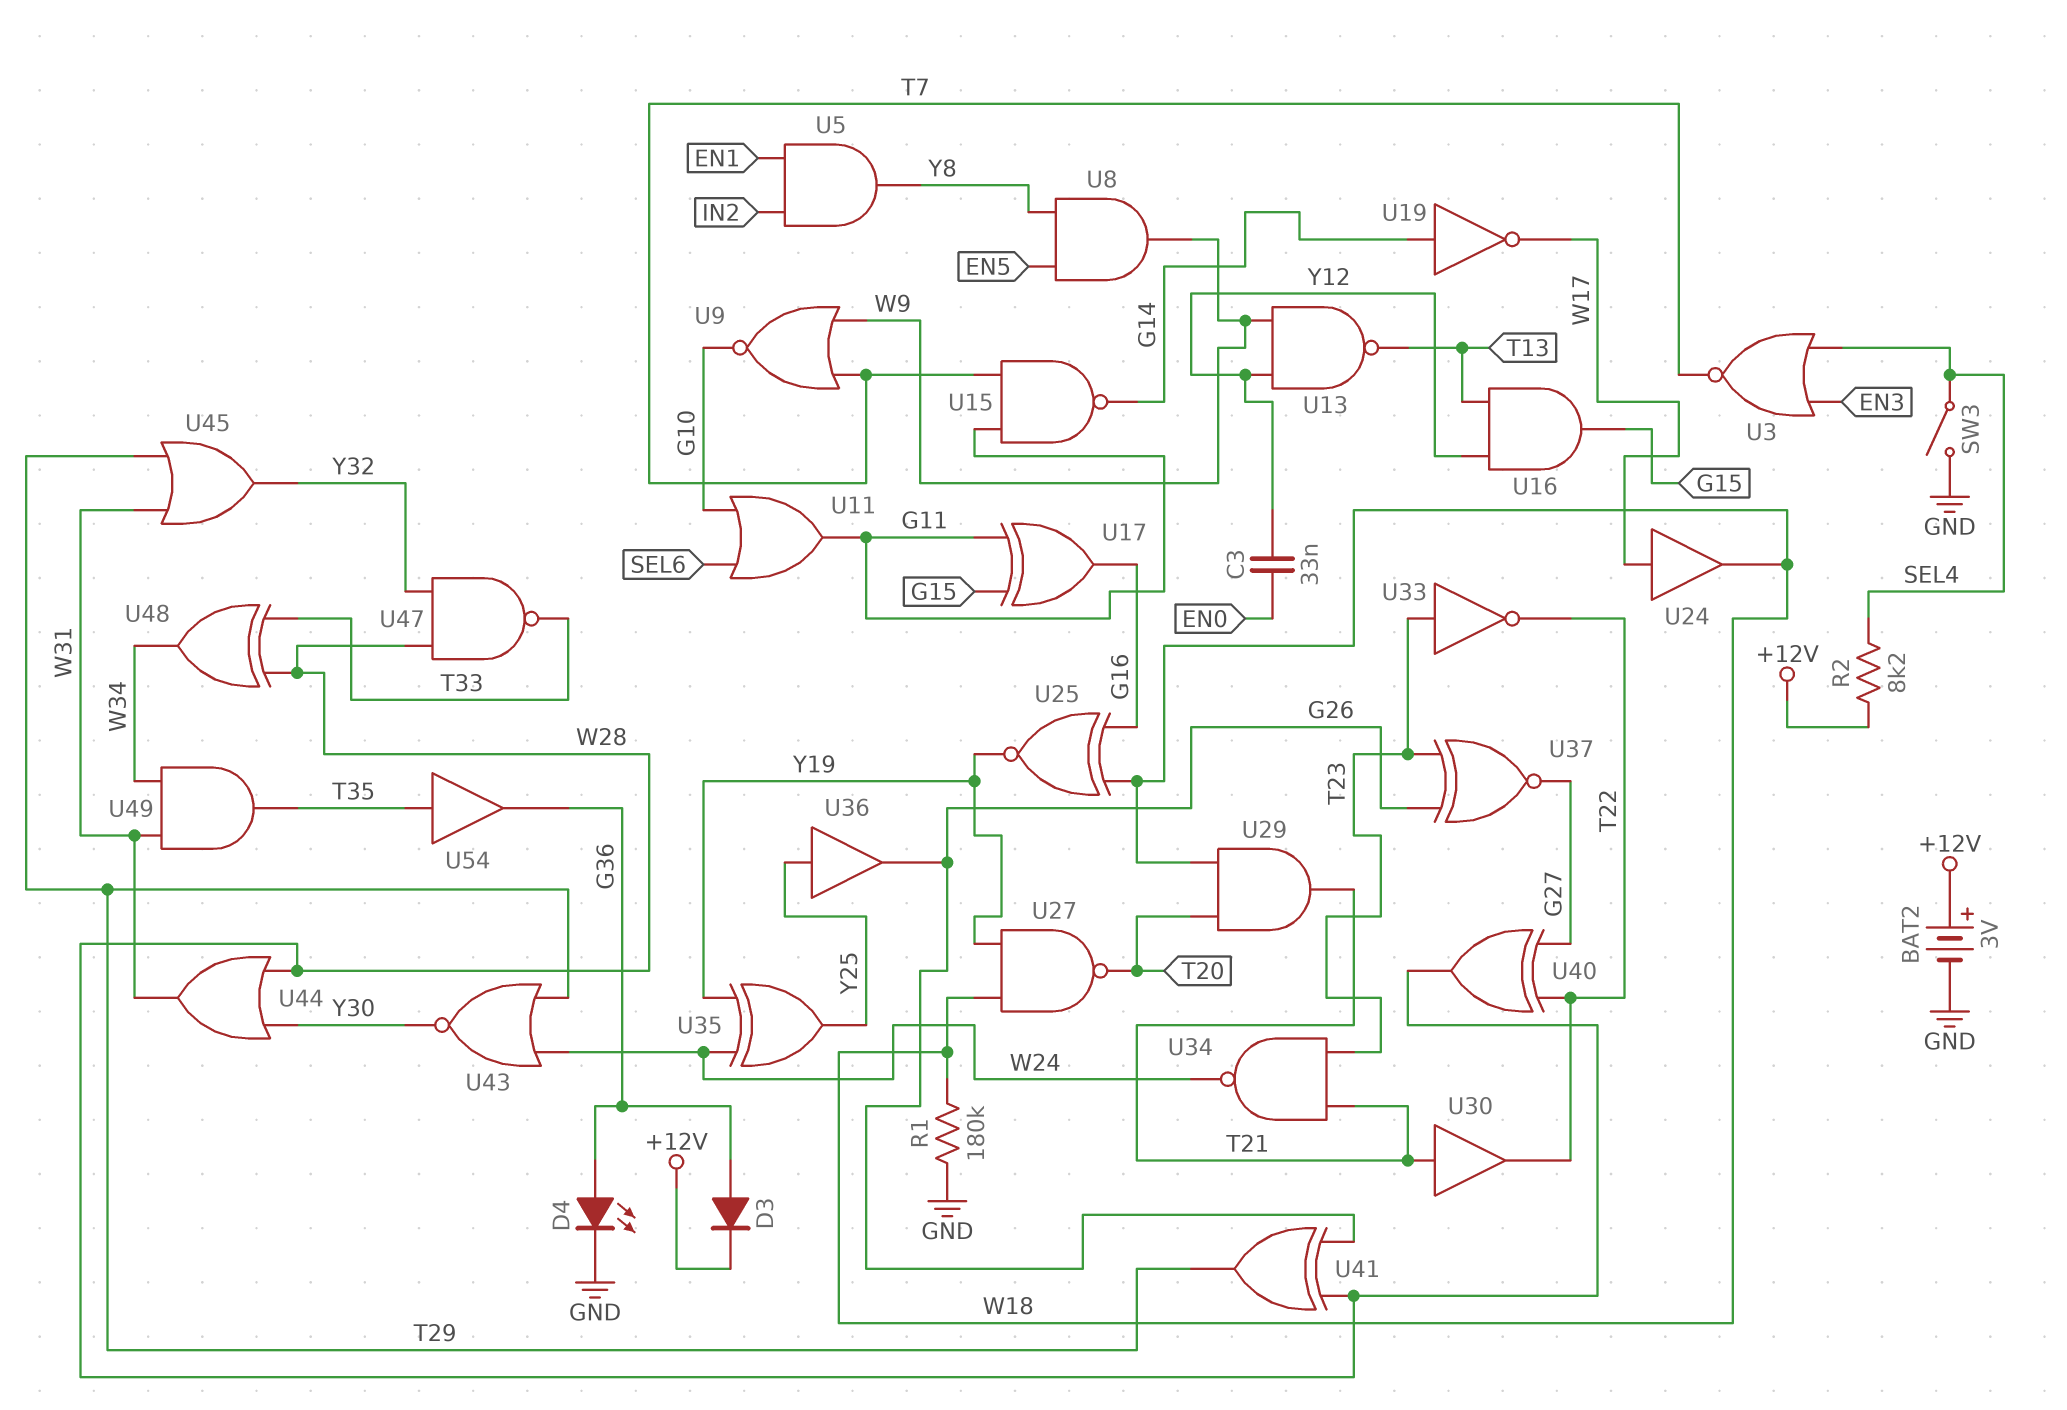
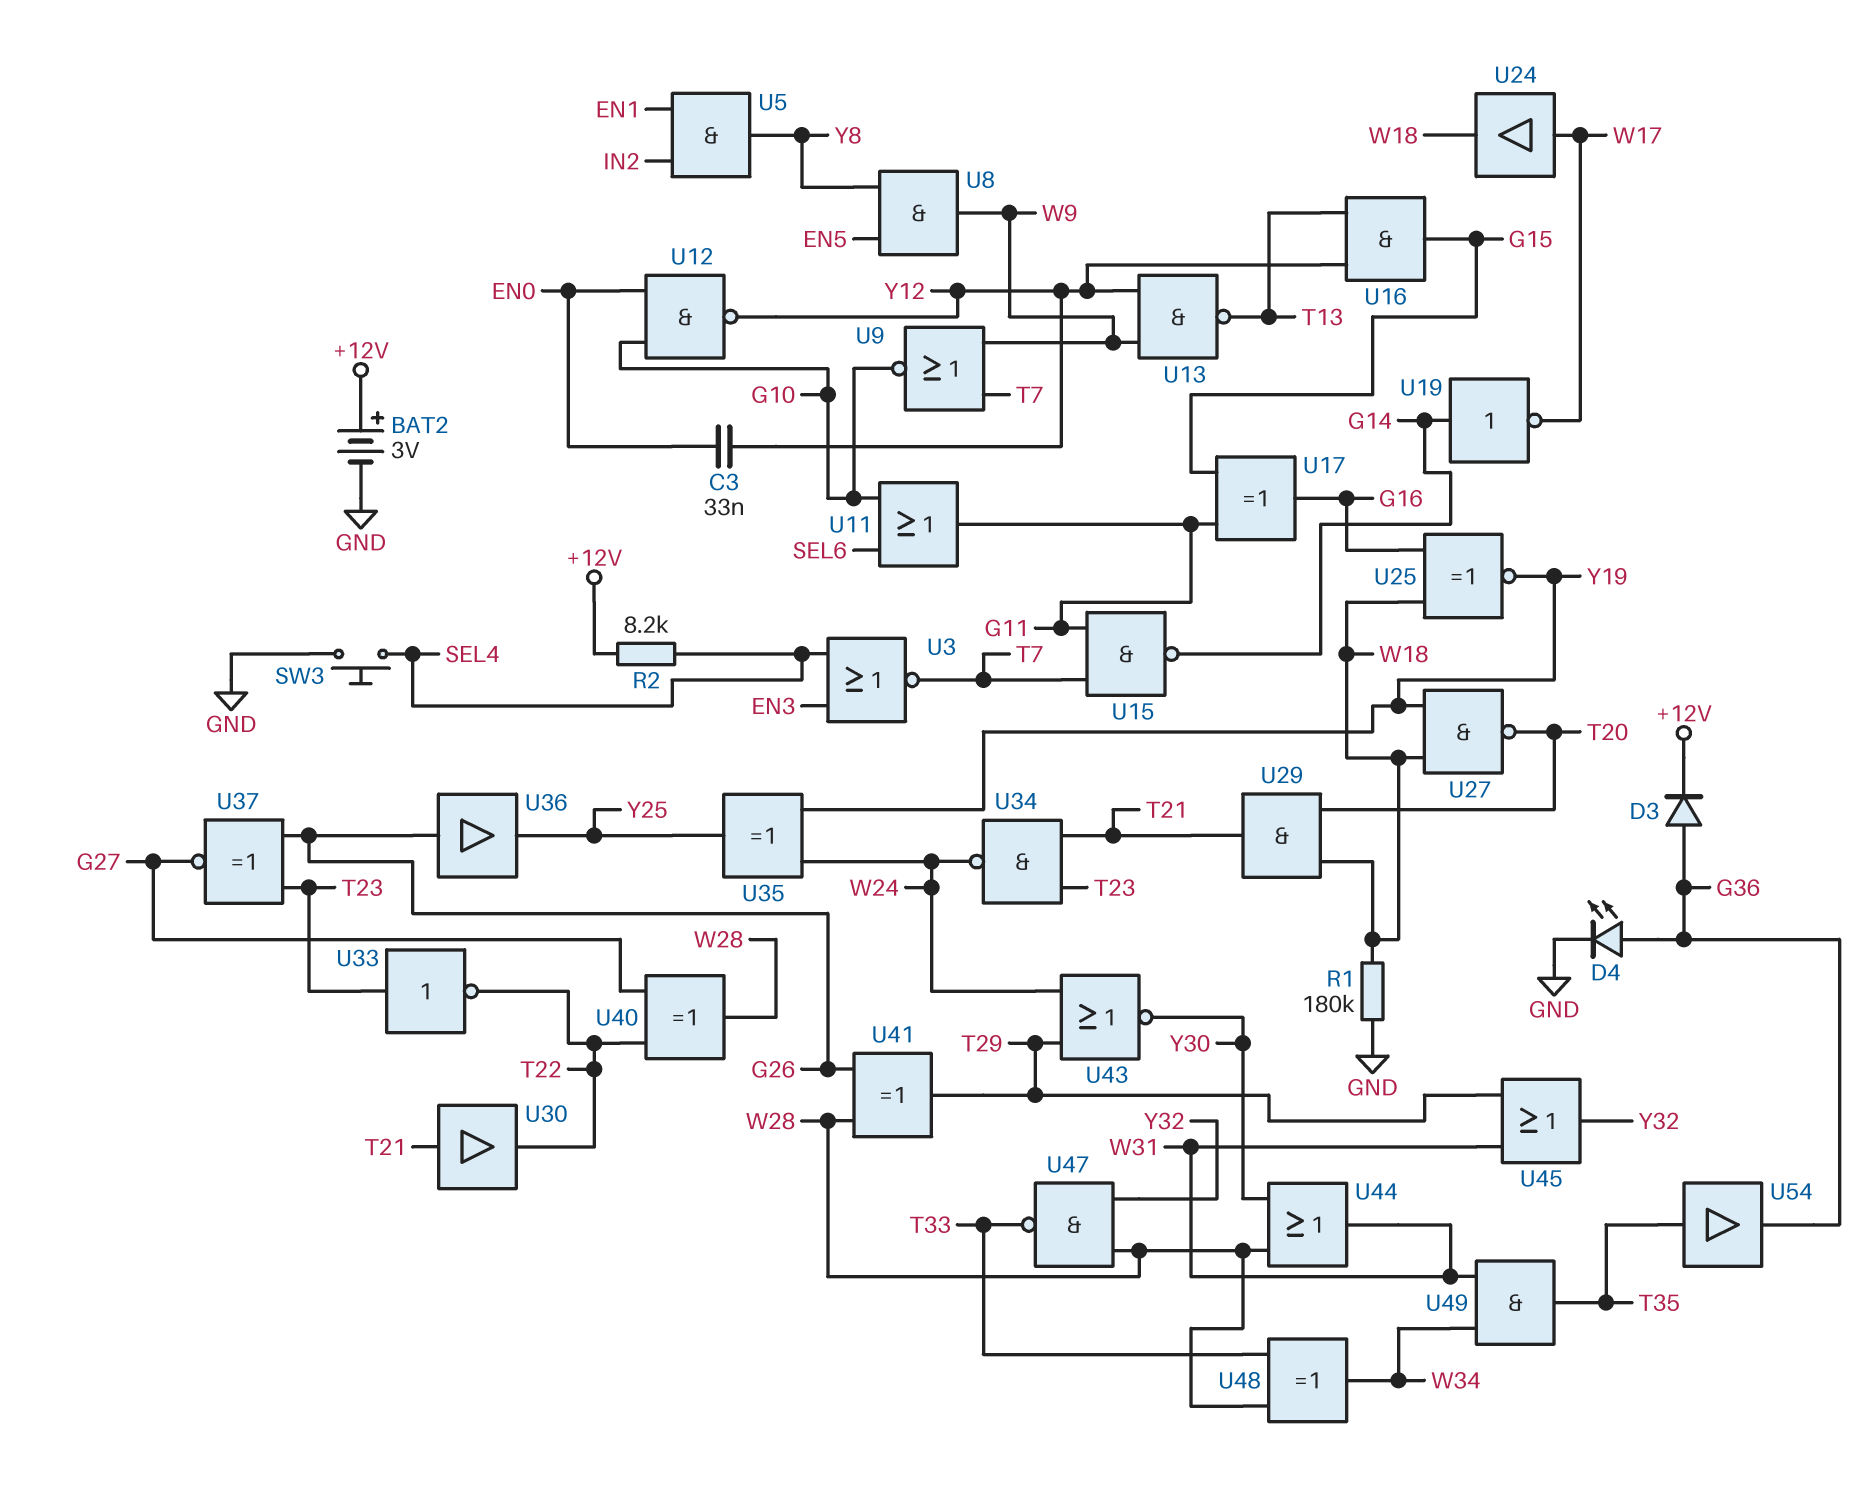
SW3: switch (GND, SEL4) -> button (GND, SEL4)
U12: none -> NAND (in EN0, in G10, out Y12)
U36: buffer (in Y25, out G26) -> buffer (in G26, out Y25)

